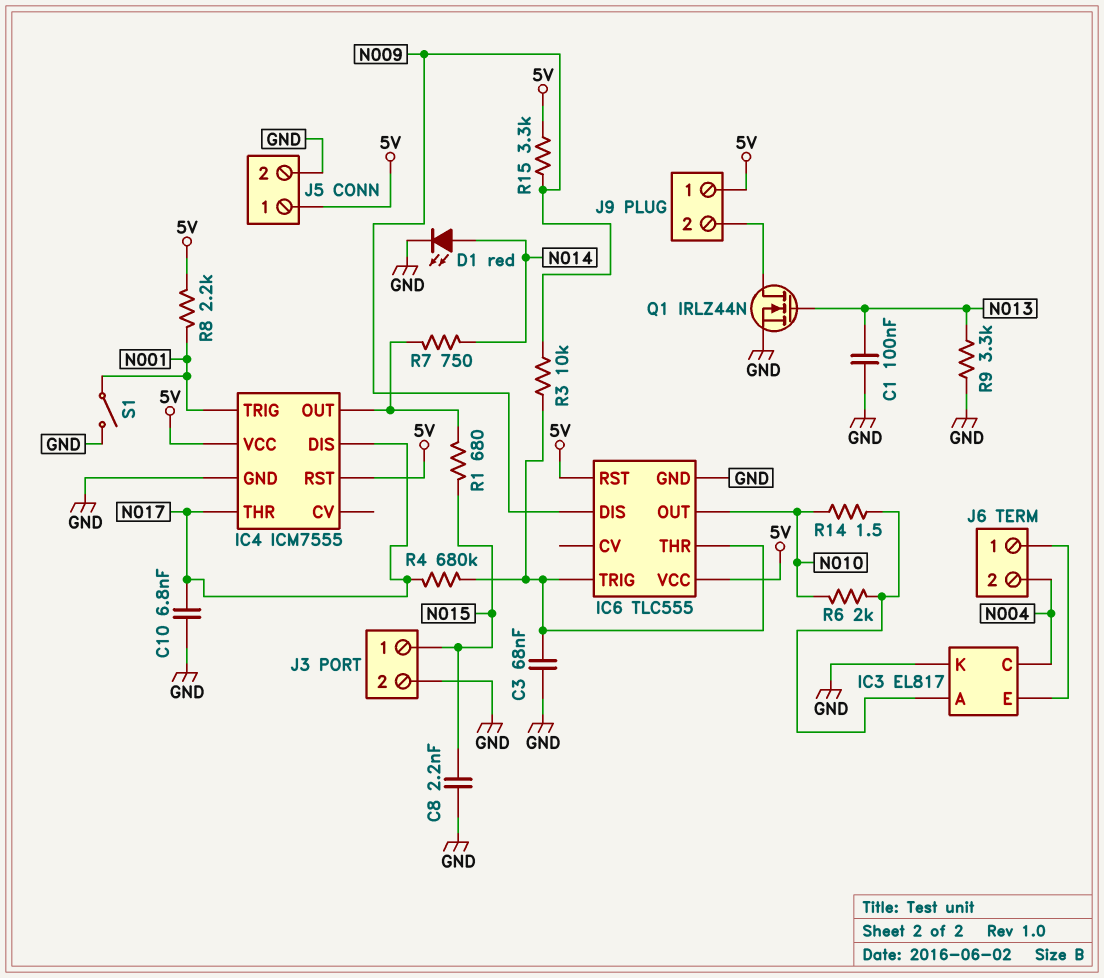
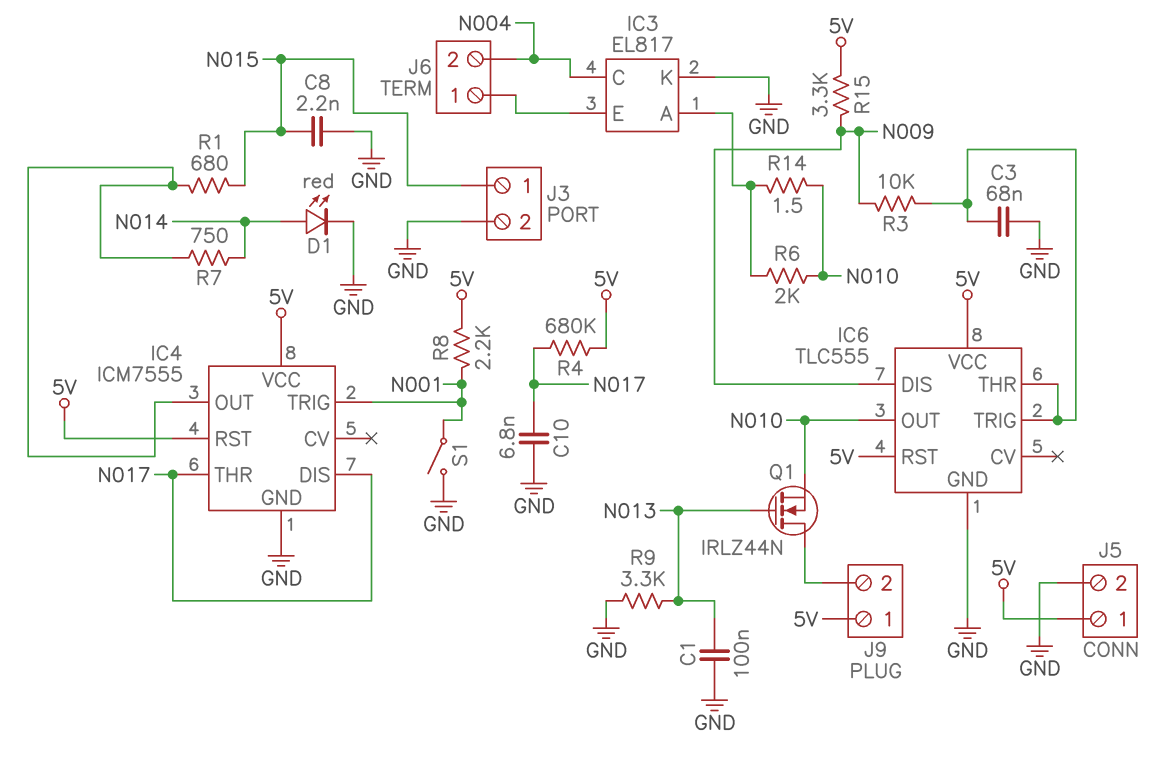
Q1: NMOS IRLZ44N (G N013, D J9/2, S GND) -> NMOS IRLZ44N (G N013, D J9/2, S N010)
R4: 680k (IC6/THR, N017) -> 680k (5V, N017)

